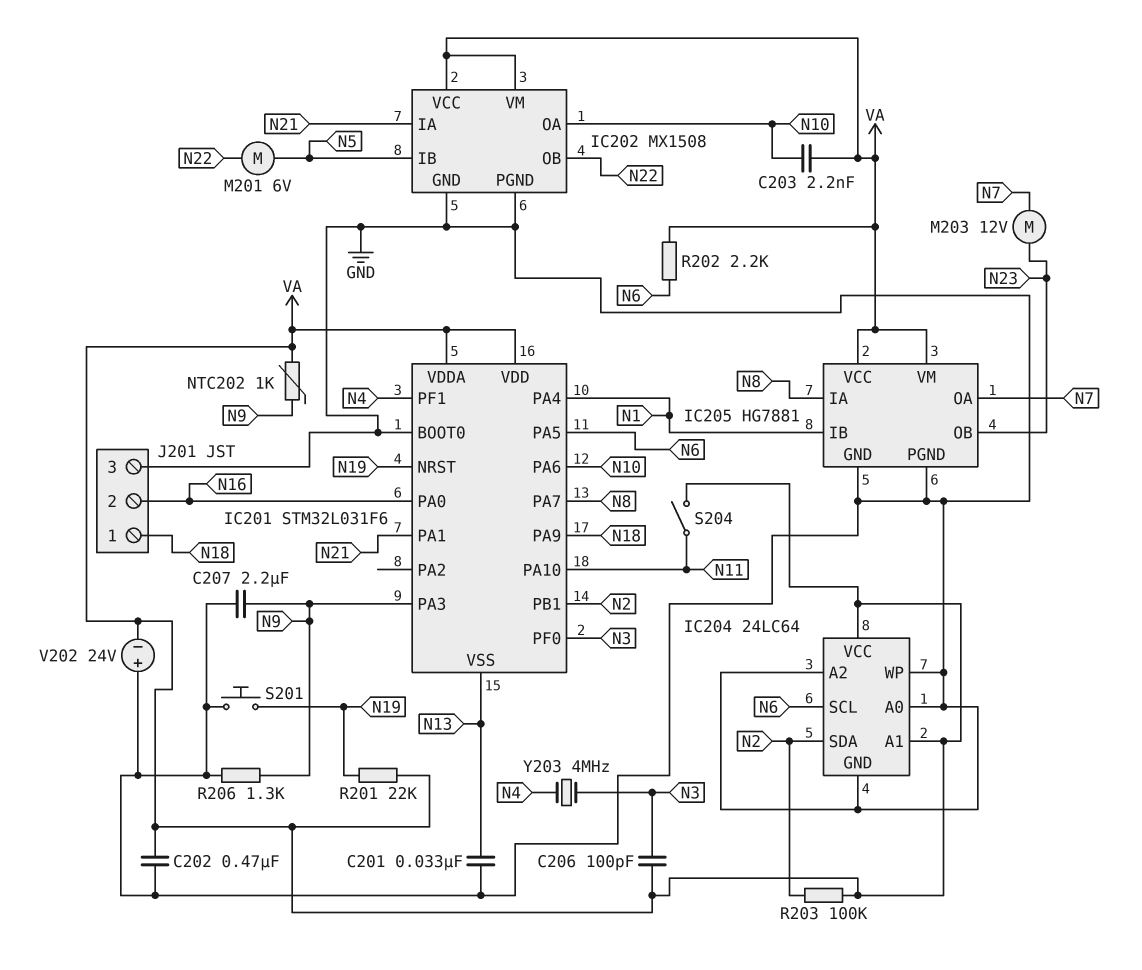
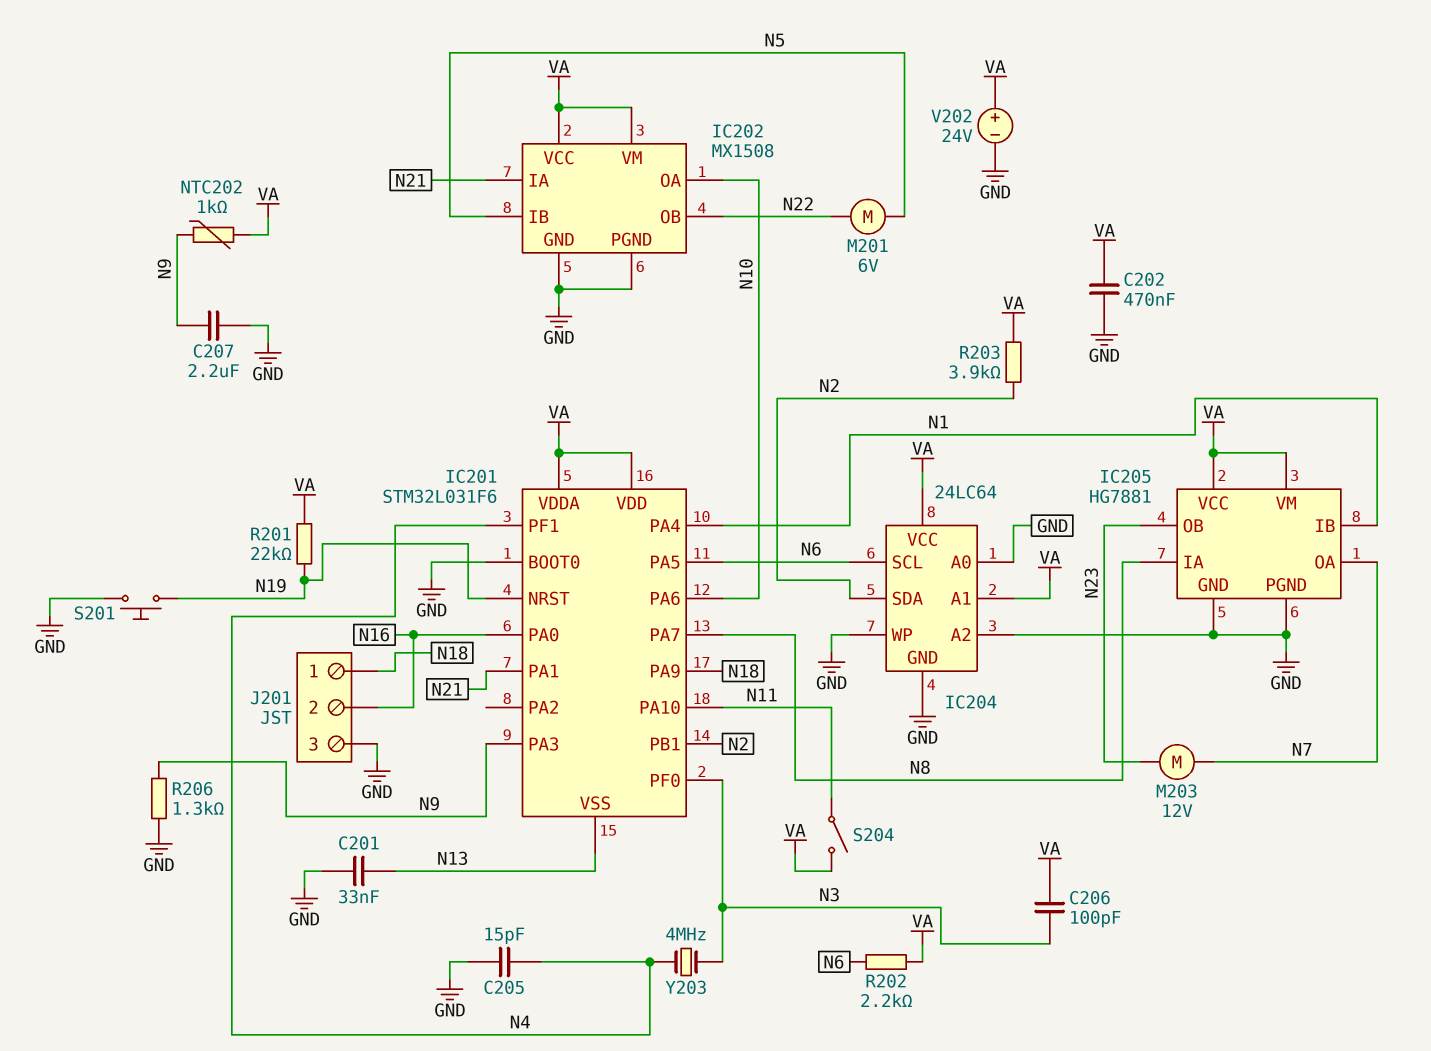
C203: 2.2nF (N10, VA) -> none
C205: none -> 15pF (GND, N4)
R203: 100k (N2, VA) -> 3.9k (N2, VA)
V202: 24V (plus GND, minus VA) -> 24V (plus VA, minus GND)

